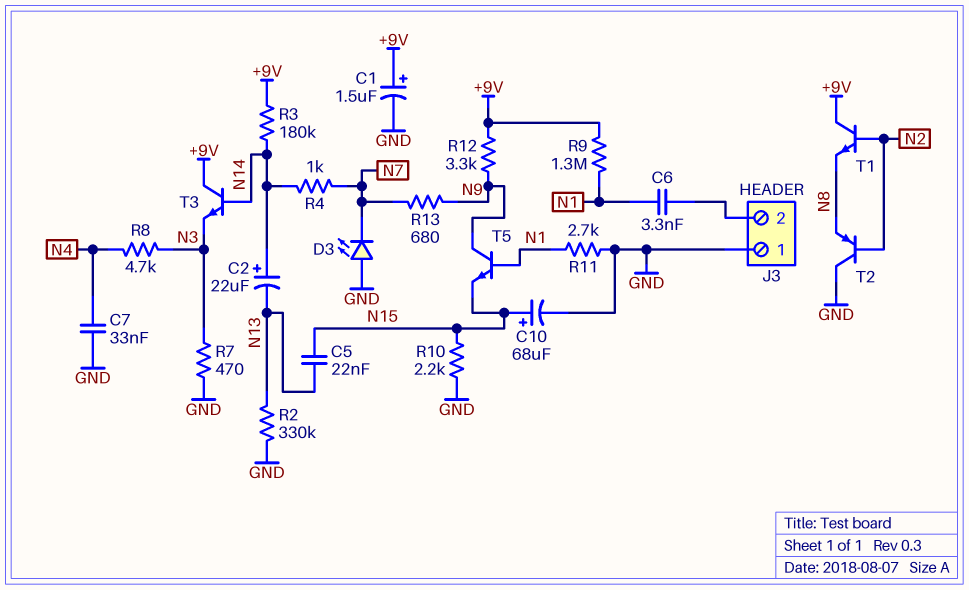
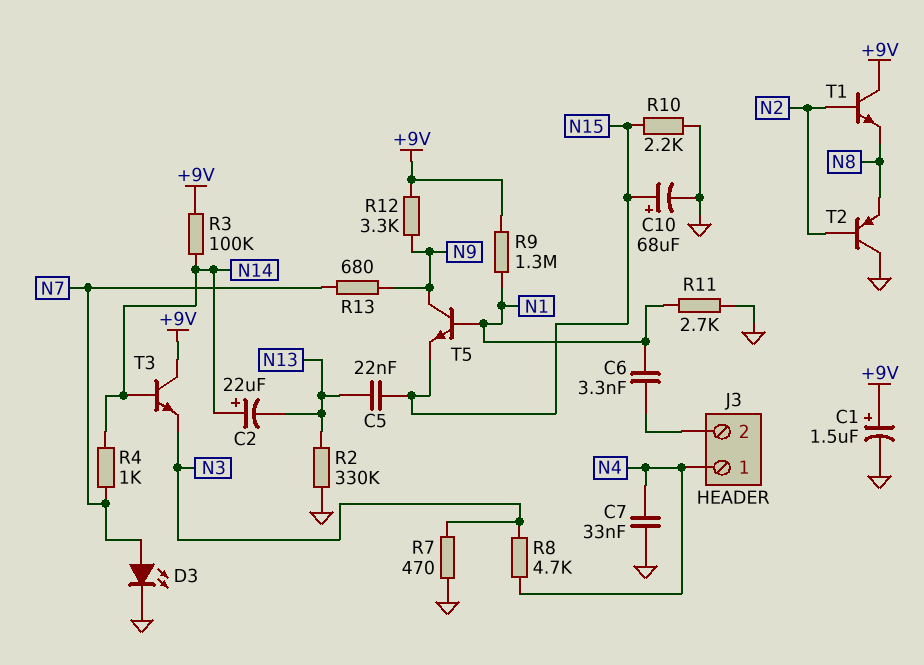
D3: LED (A GND, K N7) -> LED (A N7, K GND)
J3 pin 1: GND -> N4
R3: 180k (+9V, N14) -> 100k (+9V, N14)

